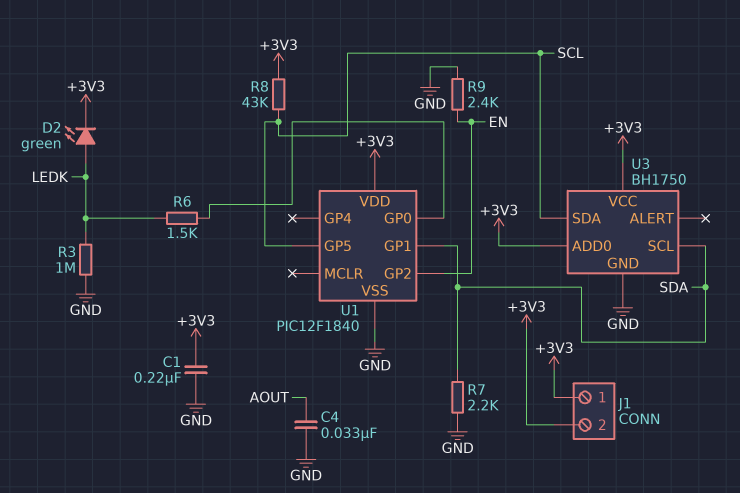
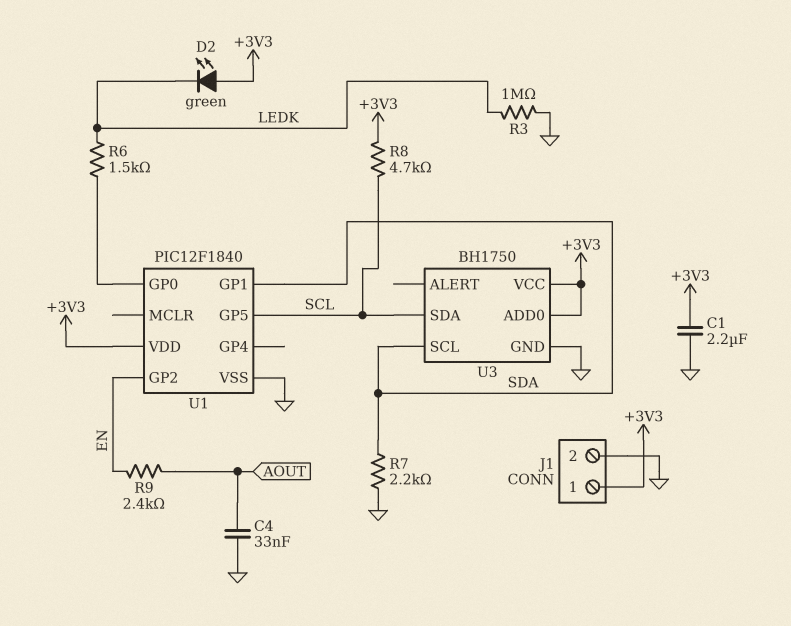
C1: 220nF (+3V3, GND) -> 2.2uF (+3V3, GND)
D2: LED green (A LEDK, K +3V3) -> LED green (A +3V3, K LEDK)
J1 pin 2: +3V3 -> GND
R8: 43k (+3V3, SCL) -> 4.7k (+3V3, SCL)
R9: 2.4k (EN, GND) -> 2.4k (AOUT, EN)

